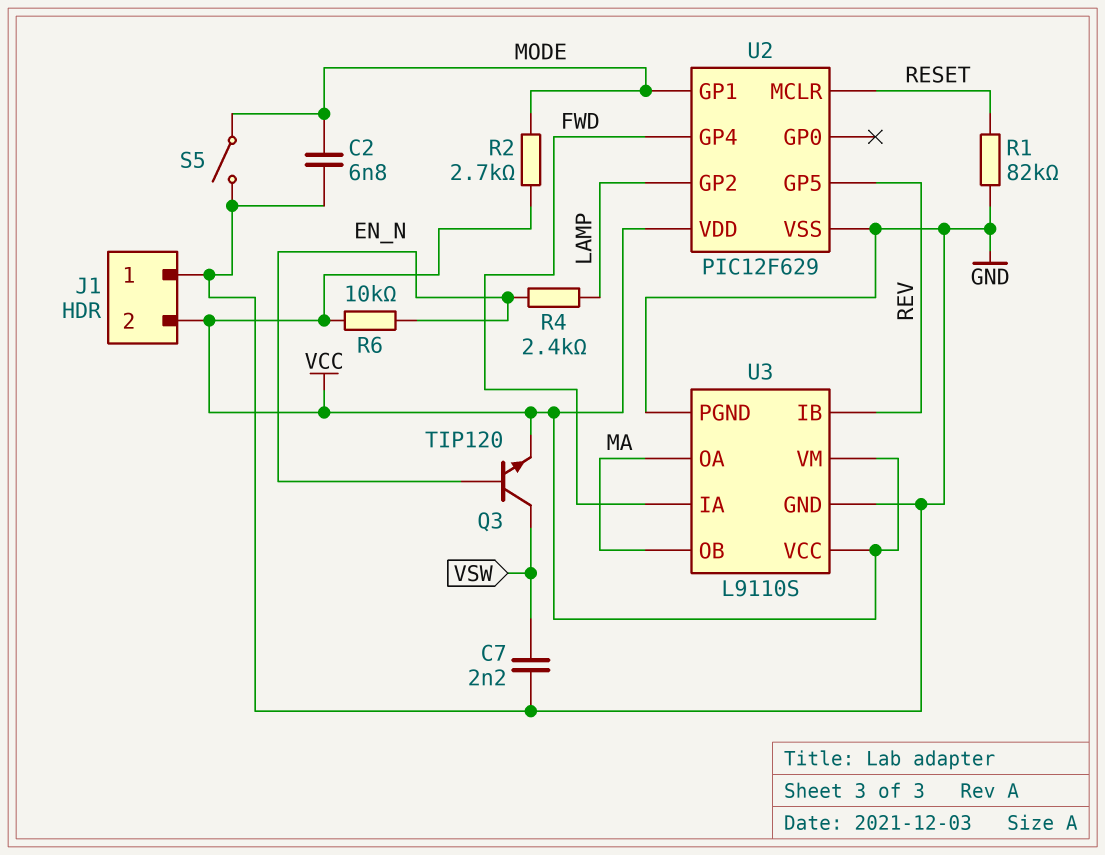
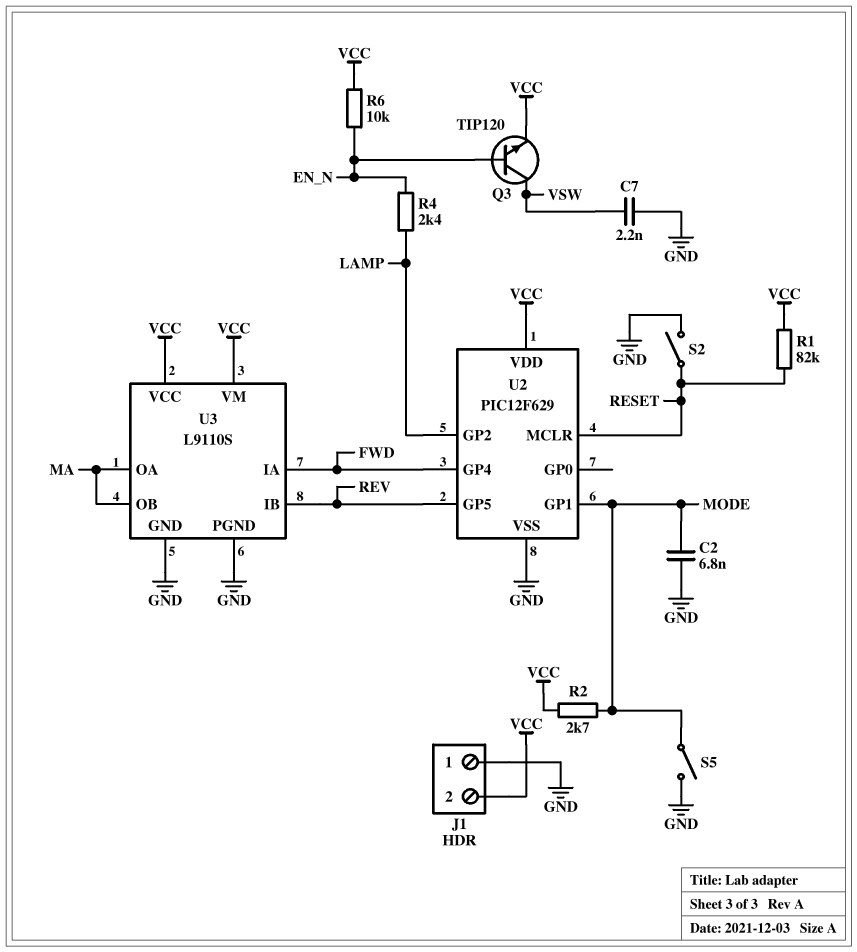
R1: 82k (GND, RESET) -> 82k (RESET, VCC)
S2: none -> switch (GND, RESET)

